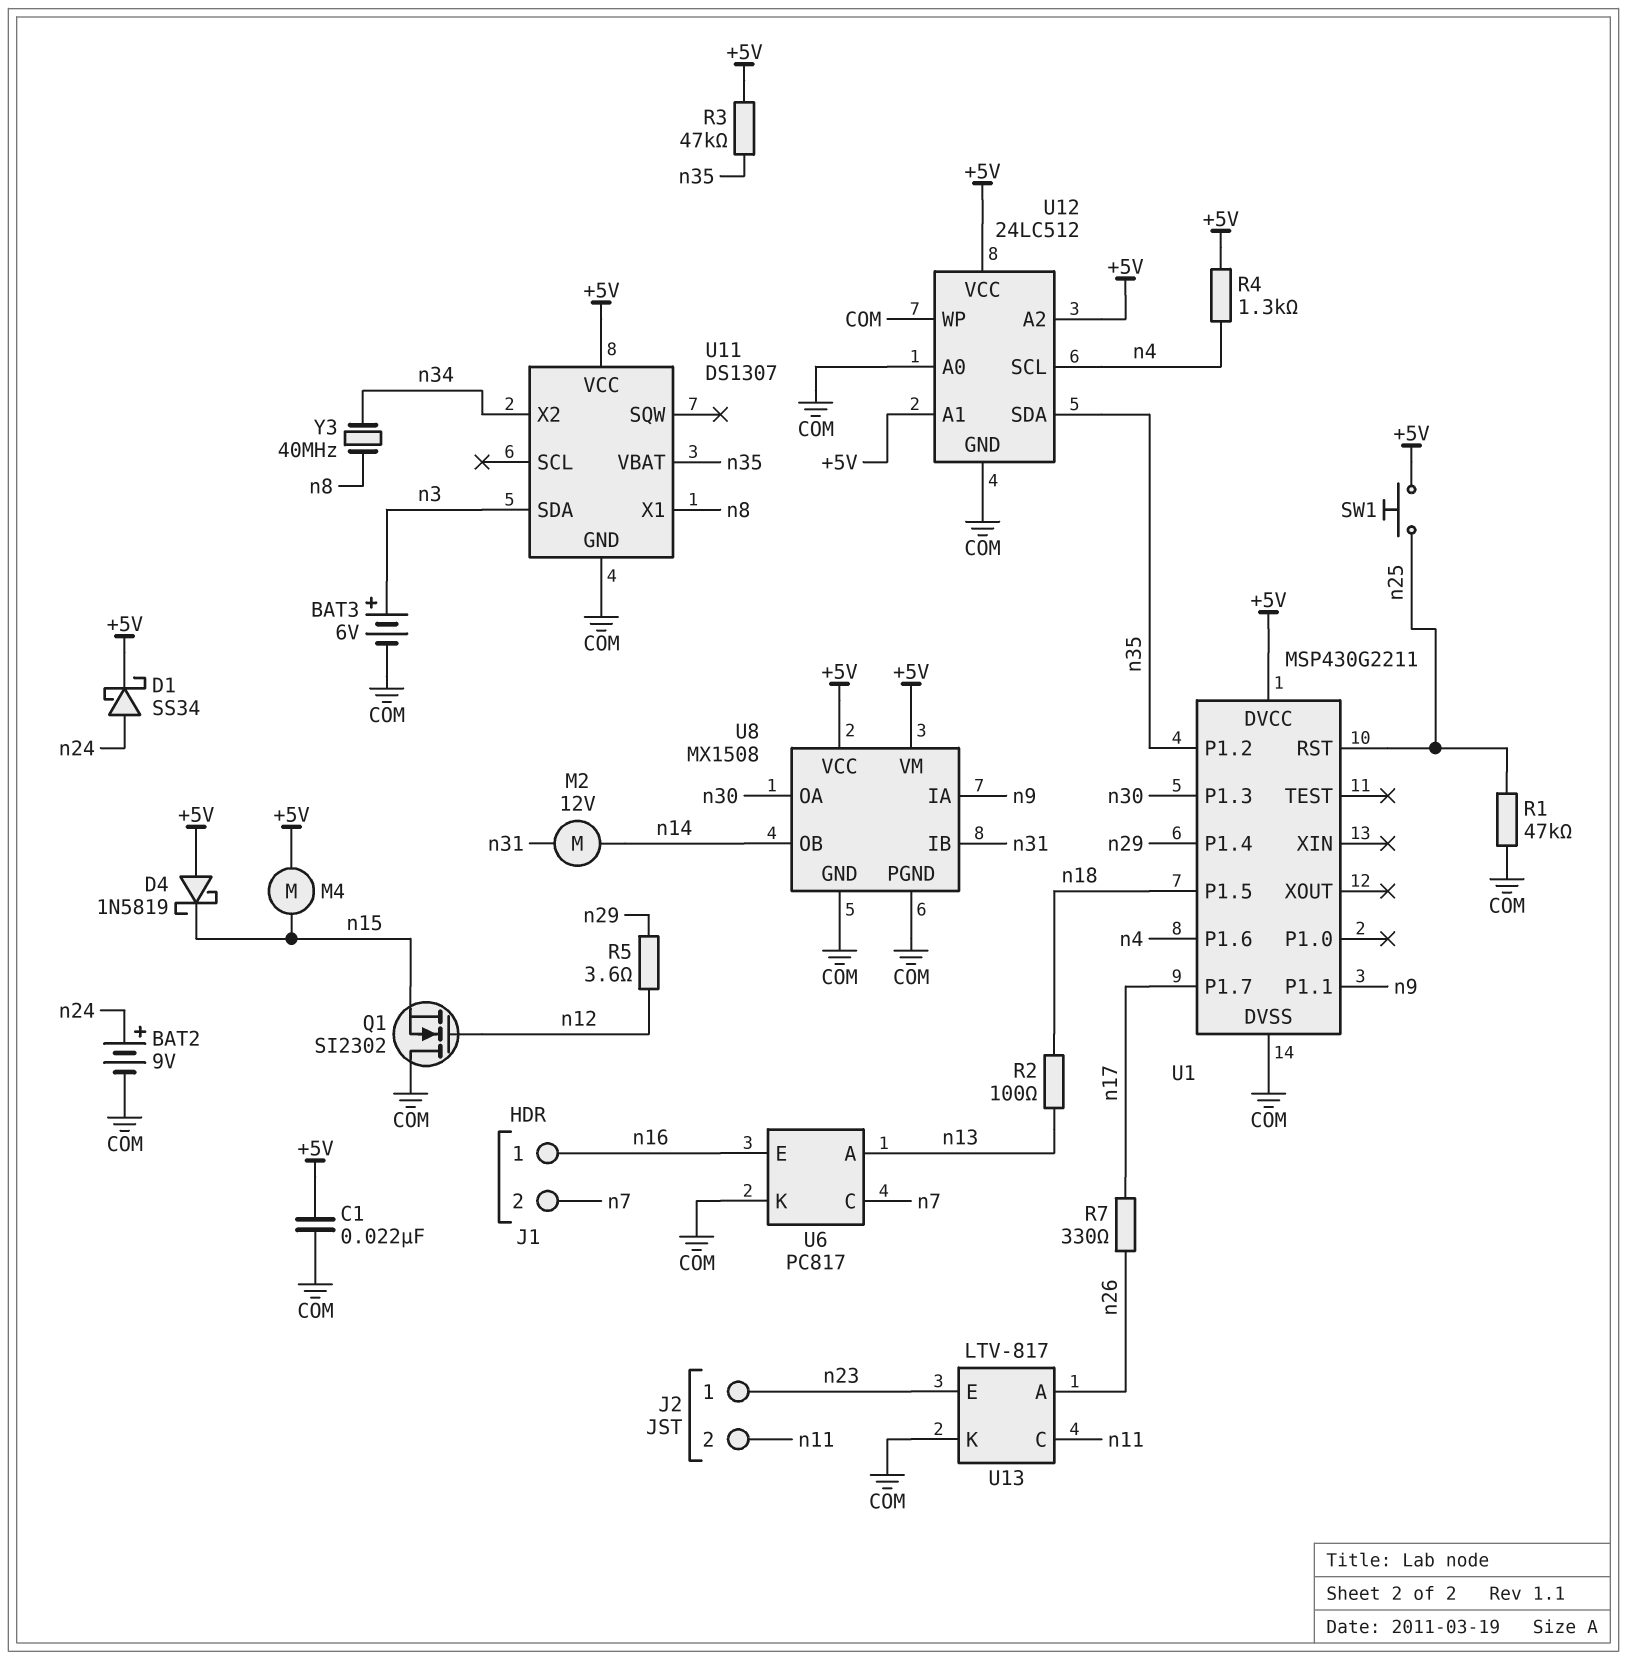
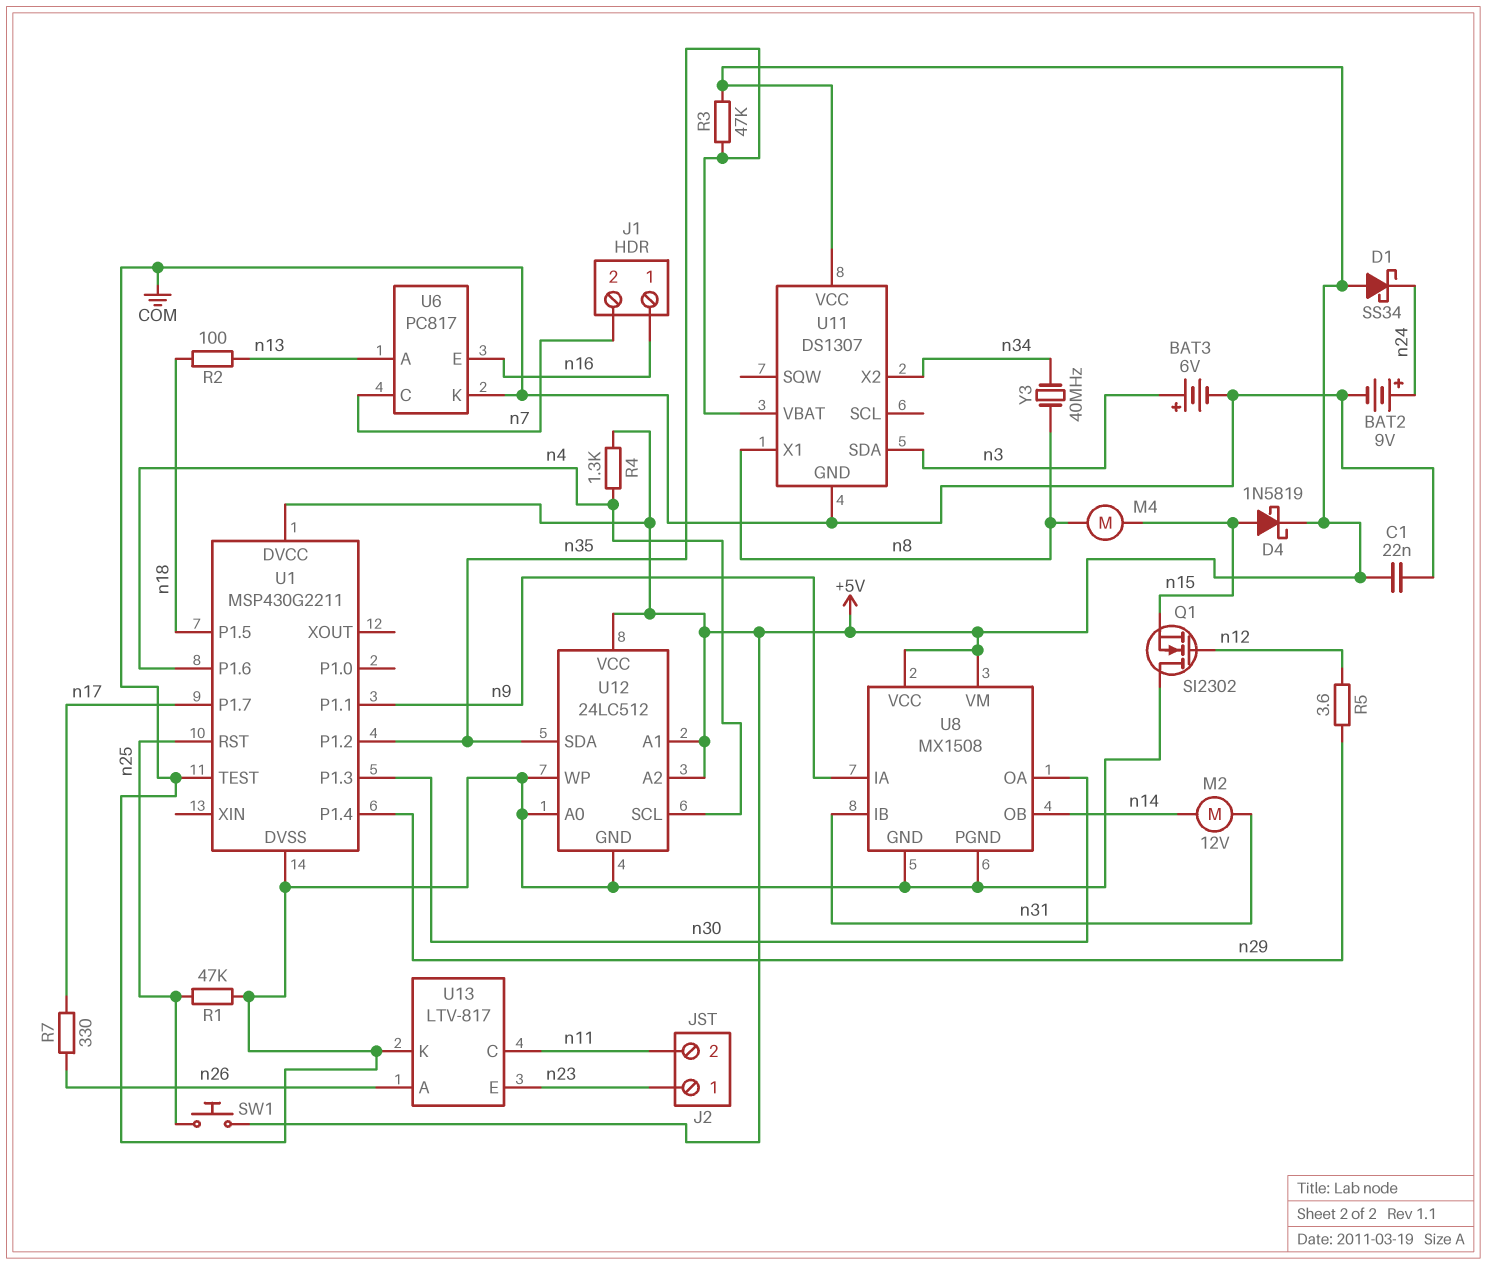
D1: schottky SS34 (A n24, K +5V) -> schottky SS34 (A +5V, K n24)
D4: schottky 1N5819 (A +5V, K n15) -> schottky 1N5819 (A n15, K +5V)
M4: motor (+5V, n15) -> motor (n8, n15)
U1 pin TEST: none -> COM

